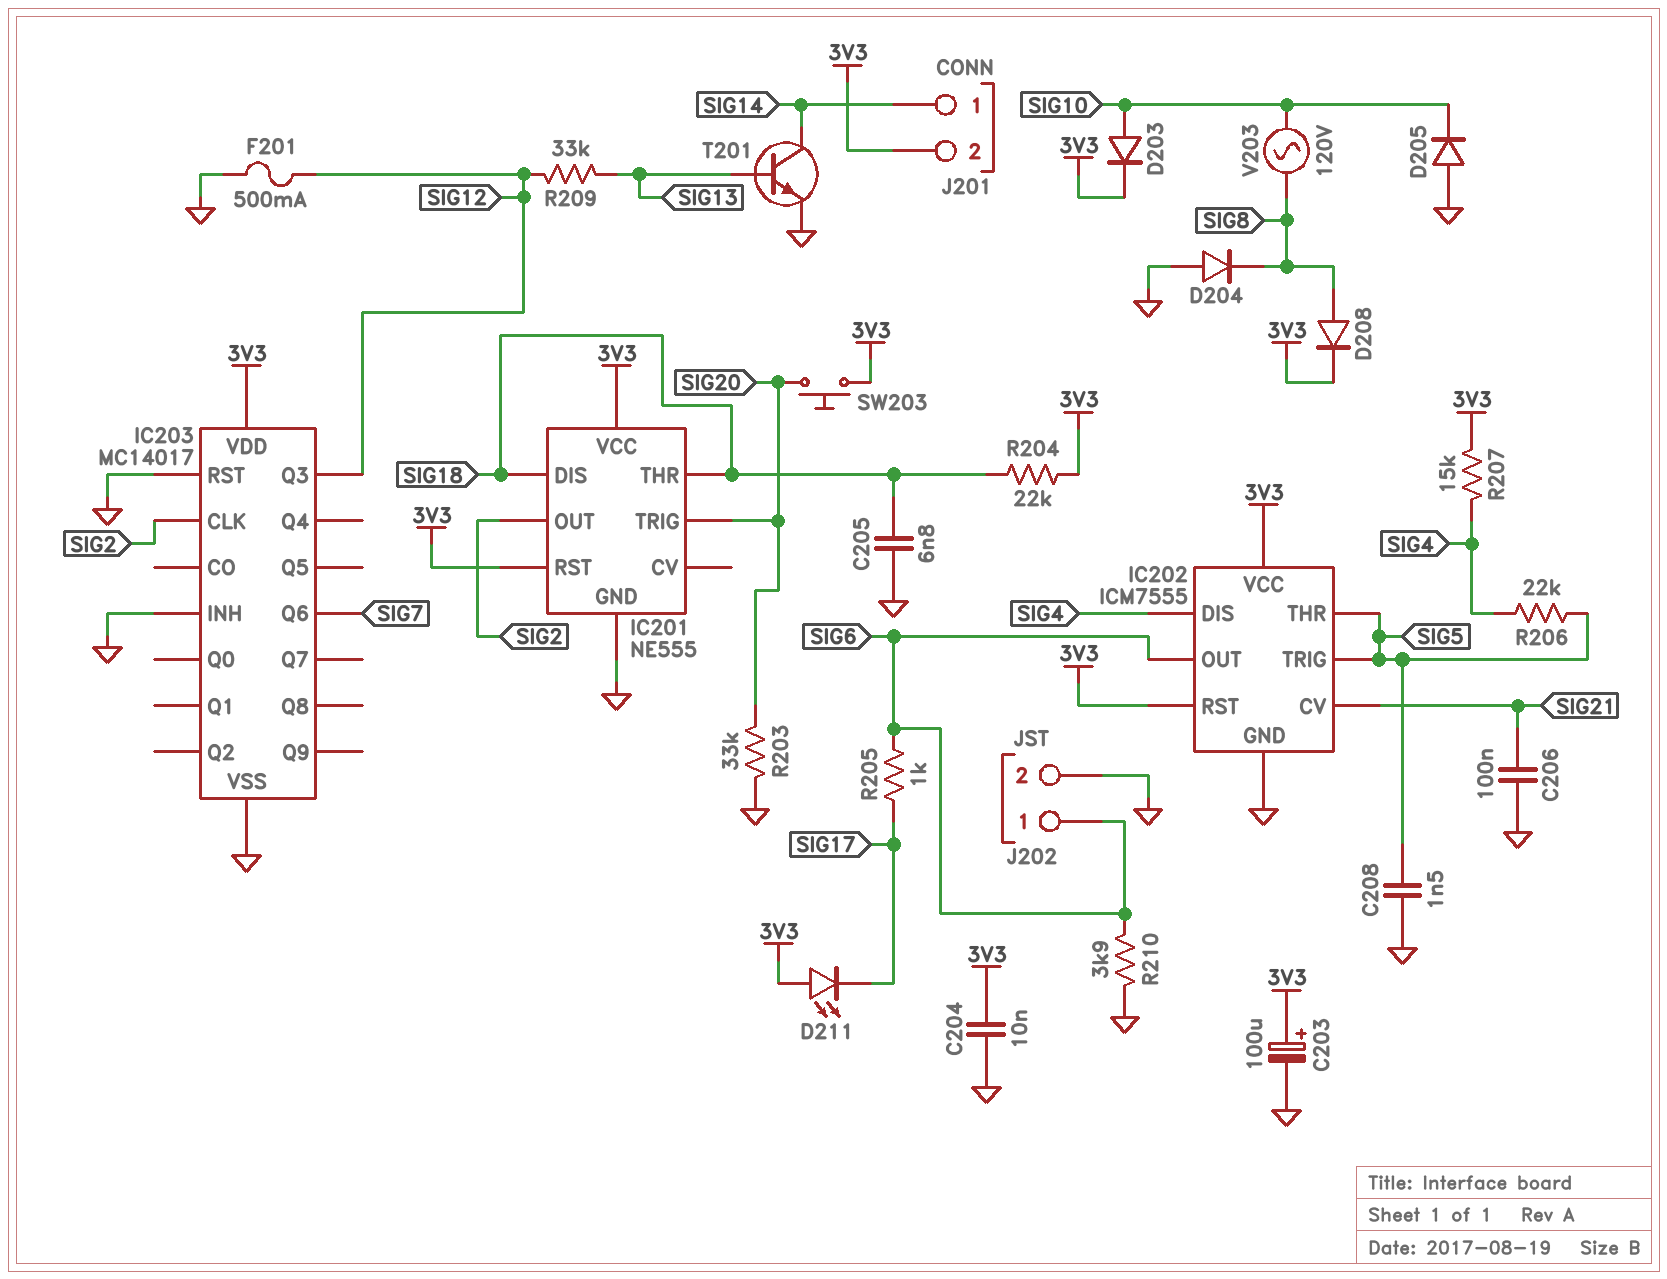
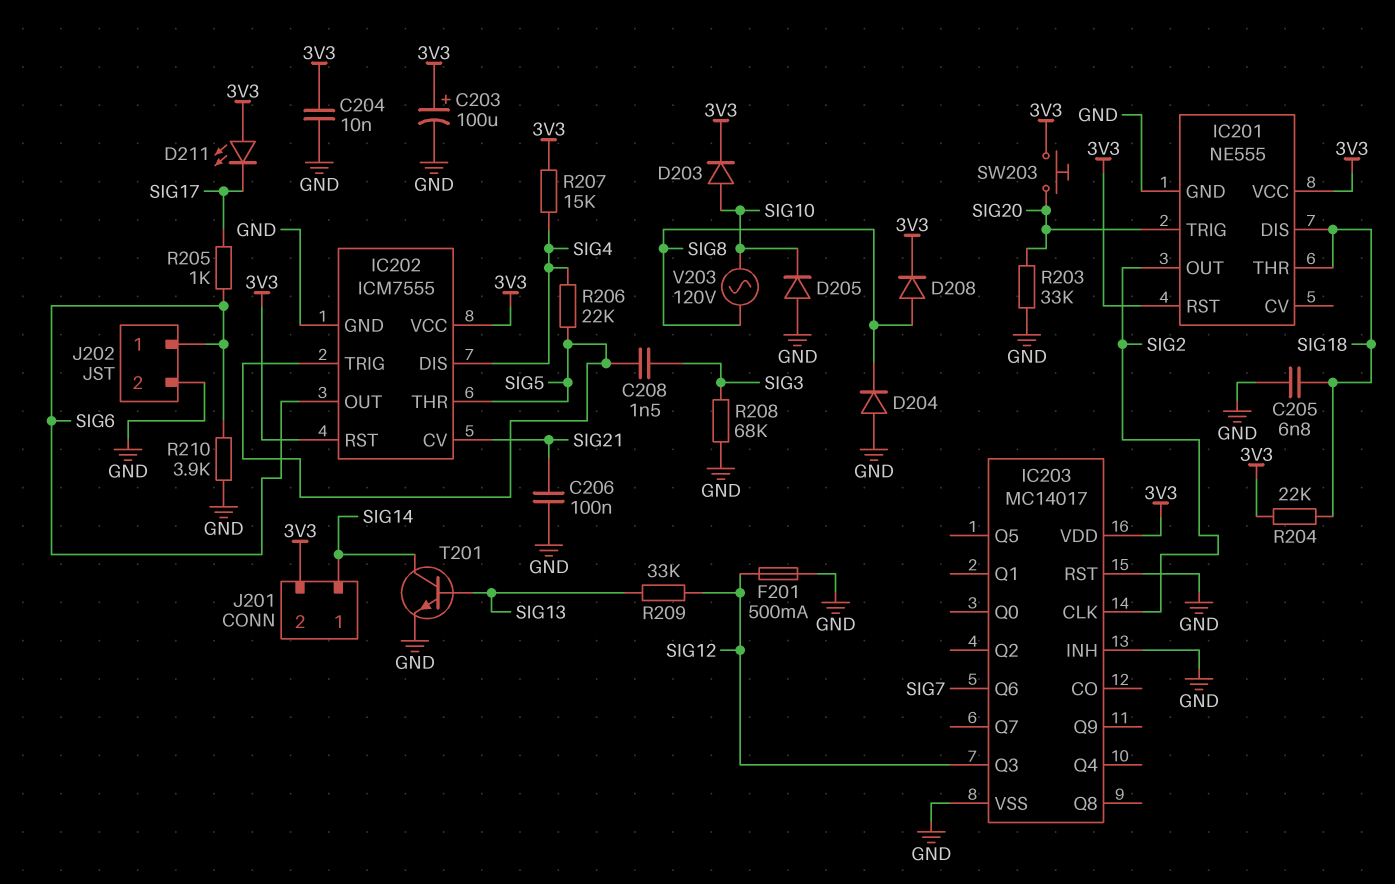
C208: 1.5nF (GND, SIG5) -> 1.5nF (SIG3, SIG5)
R208: none -> 68k (GND, SIG3)

